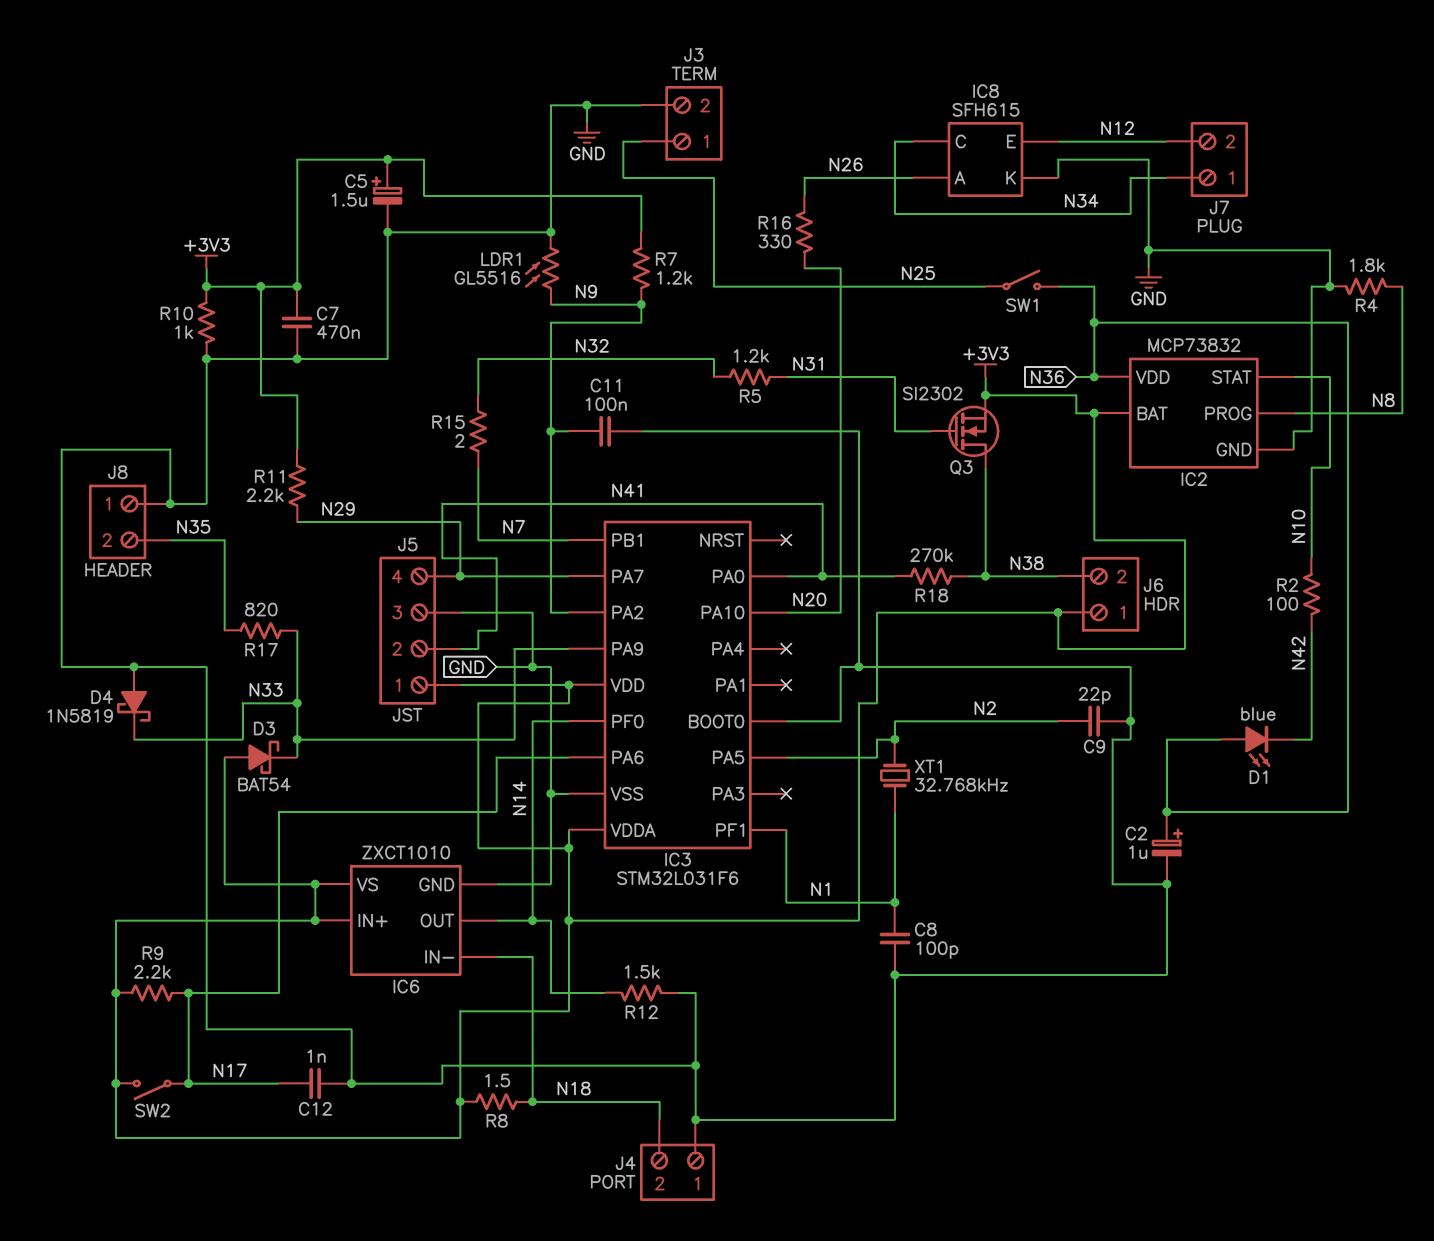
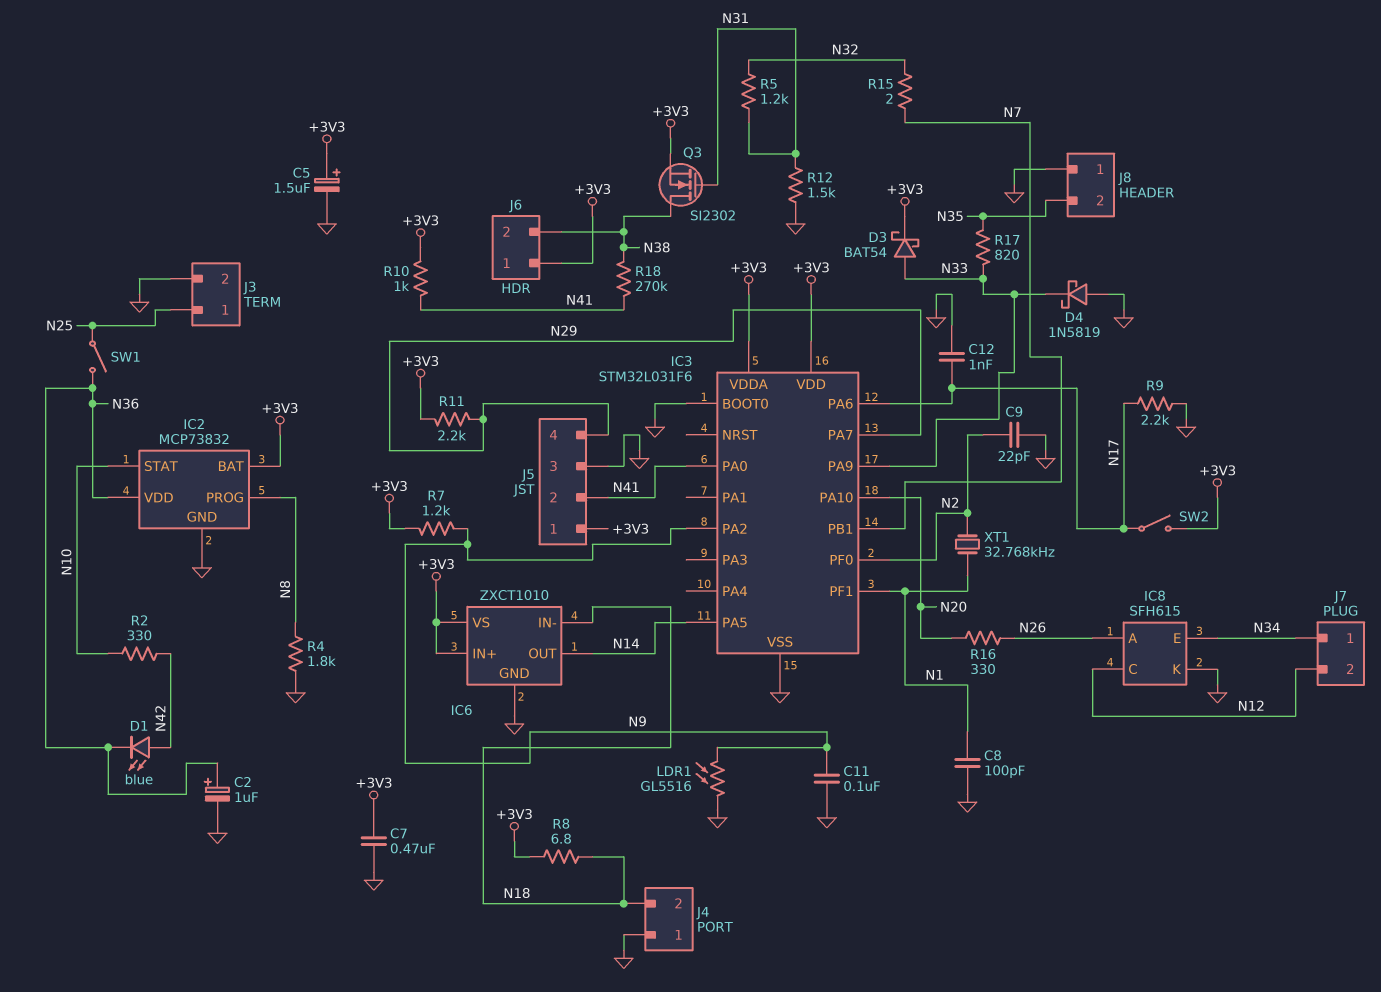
D1: LED blue (A N36, K N42) -> LED blue (A N42, K N36)
D3: schottky BAT54 (A +3V3, K N33) -> schottky BAT54 (A N33, K +3V3)
IC3 pin PA5: N2 -> N14
IC3 pin PF0: N14 -> N2
IC8 pin C: N34 -> N12
IC8 pin E: N12 -> N34
R2: 100 (N10, N42) -> 330 (N10, N42)
R8: 1.5 (+3V3, N18) -> 6.8 (+3V3, N18)
R9: 2.2k (+3V3, N17) -> 2.2k (GND, N17)
R10: 1k (+3V3, GND) -> 1k (+3V3, N41)
R12: 1.5k (GND, N14) -> 1.5k (GND, N31)

